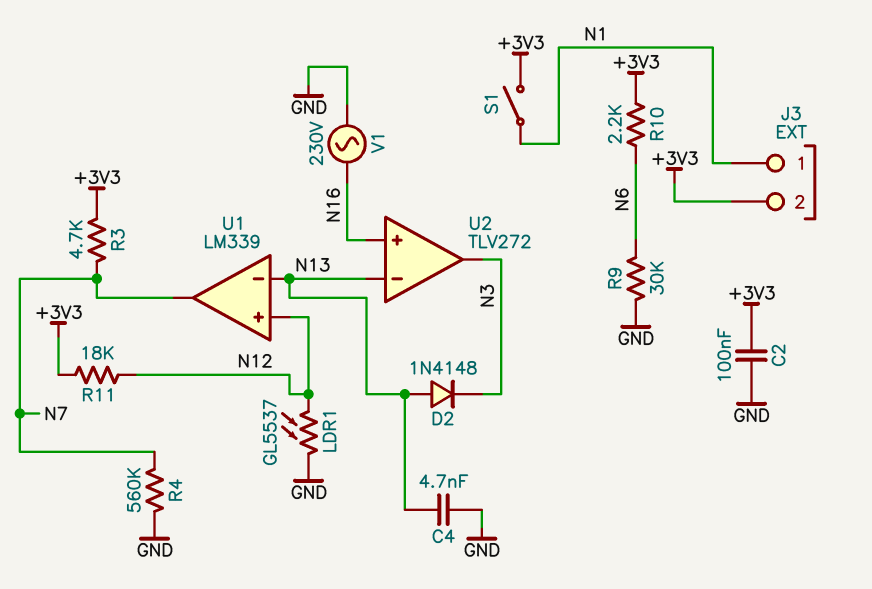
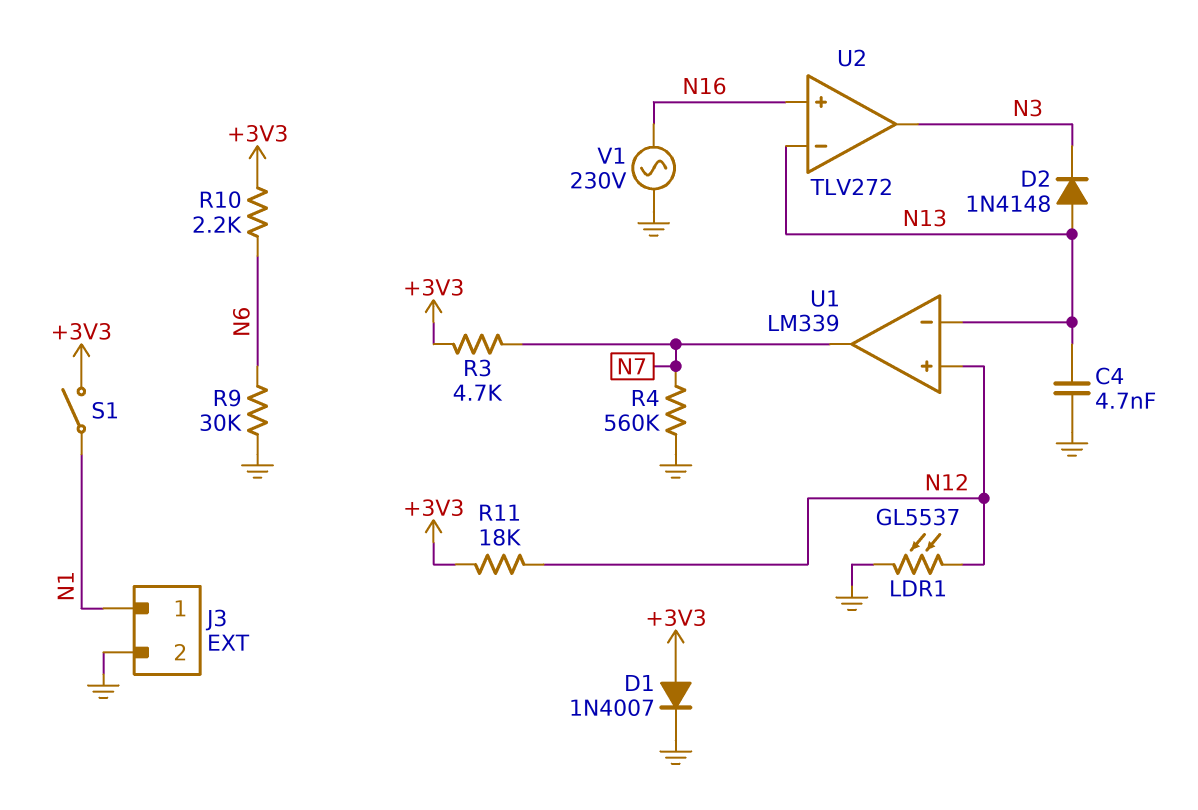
C2: 100nF (+3V3, GND) -> none
D1: none -> diode 1N4007 (A +3V3, K GND)
J3 pin 2: +3V3 -> GND

